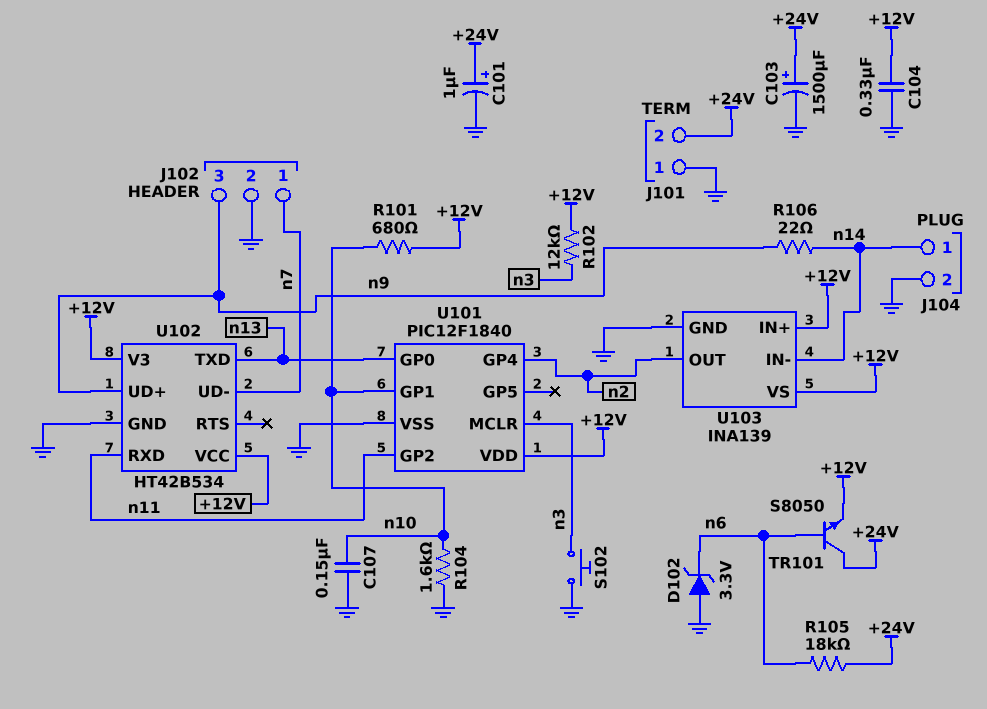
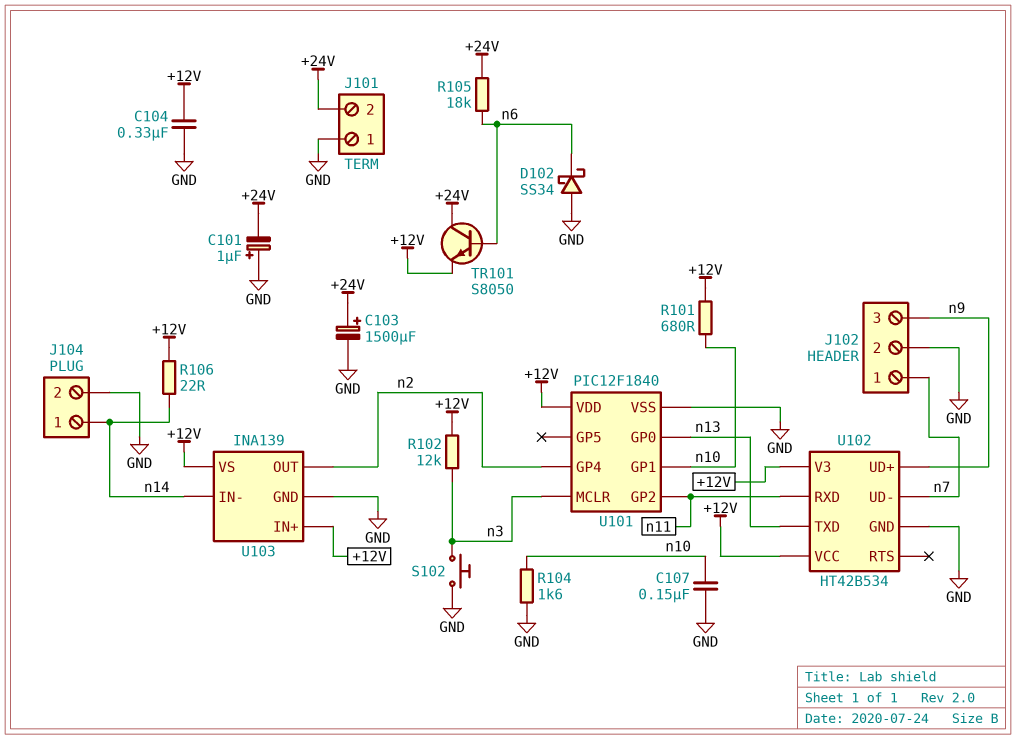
C101: 1uF (plus +24V, minus GND) -> 1uF (plus GND, minus +24V)
D102: zener 3.3V (A GND, K n6) -> schottky SS34 (A GND, K n6)
R106: 22 (n9, n14) -> 22 (+12V, n14)

